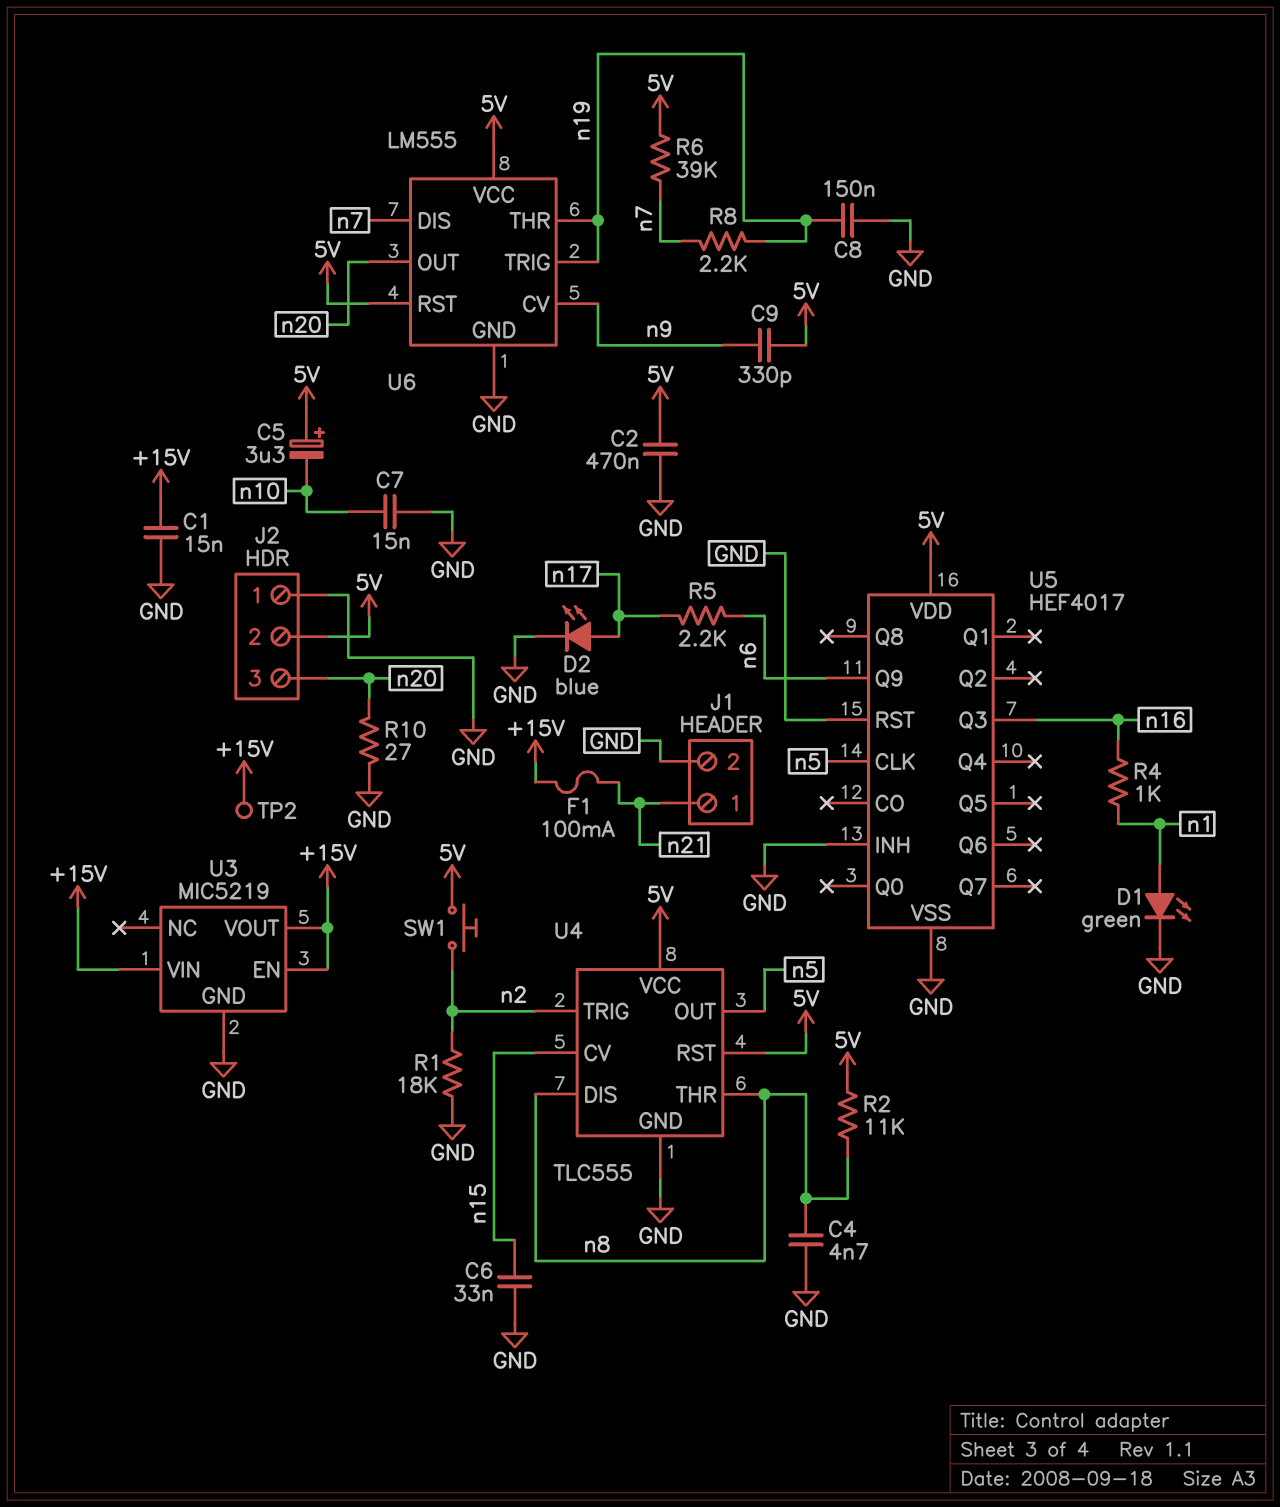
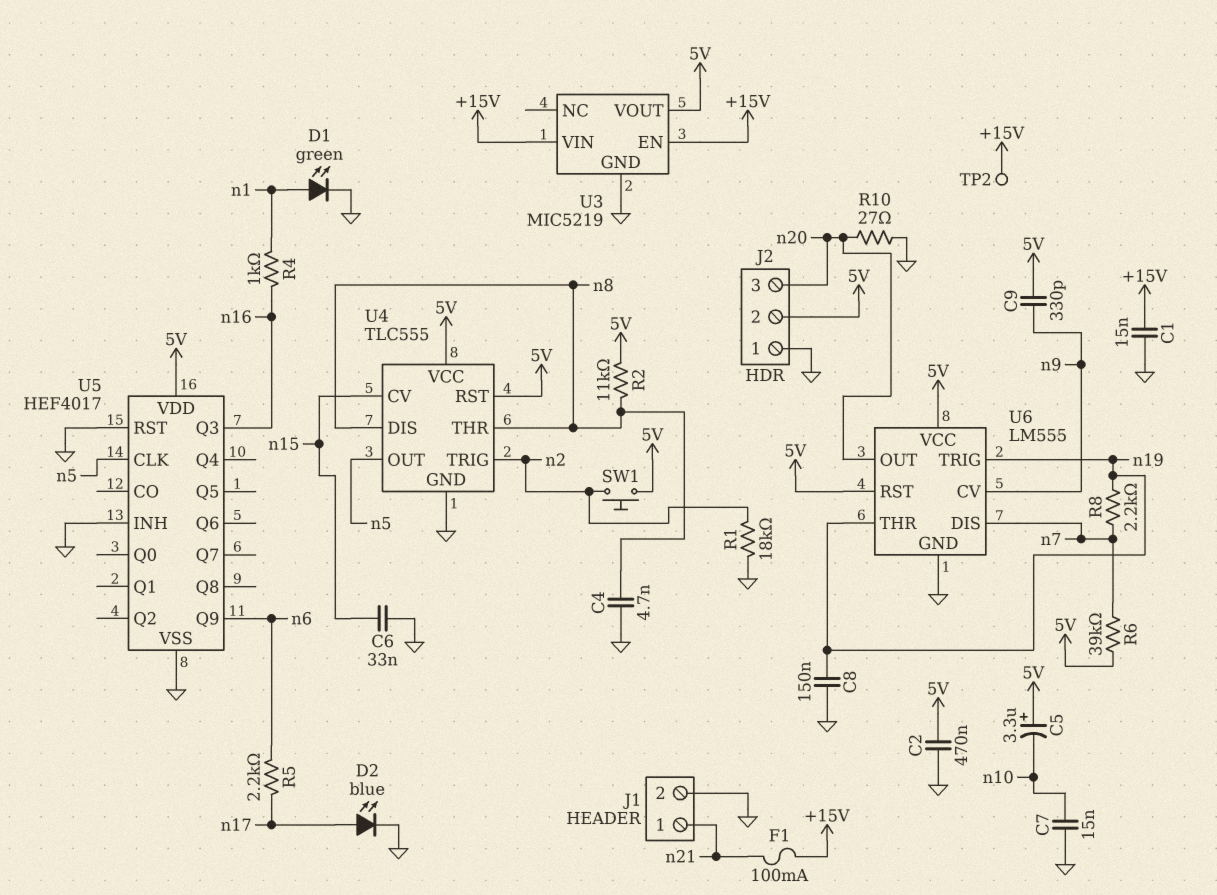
U3 pin VOUT: +15V -> 5V

